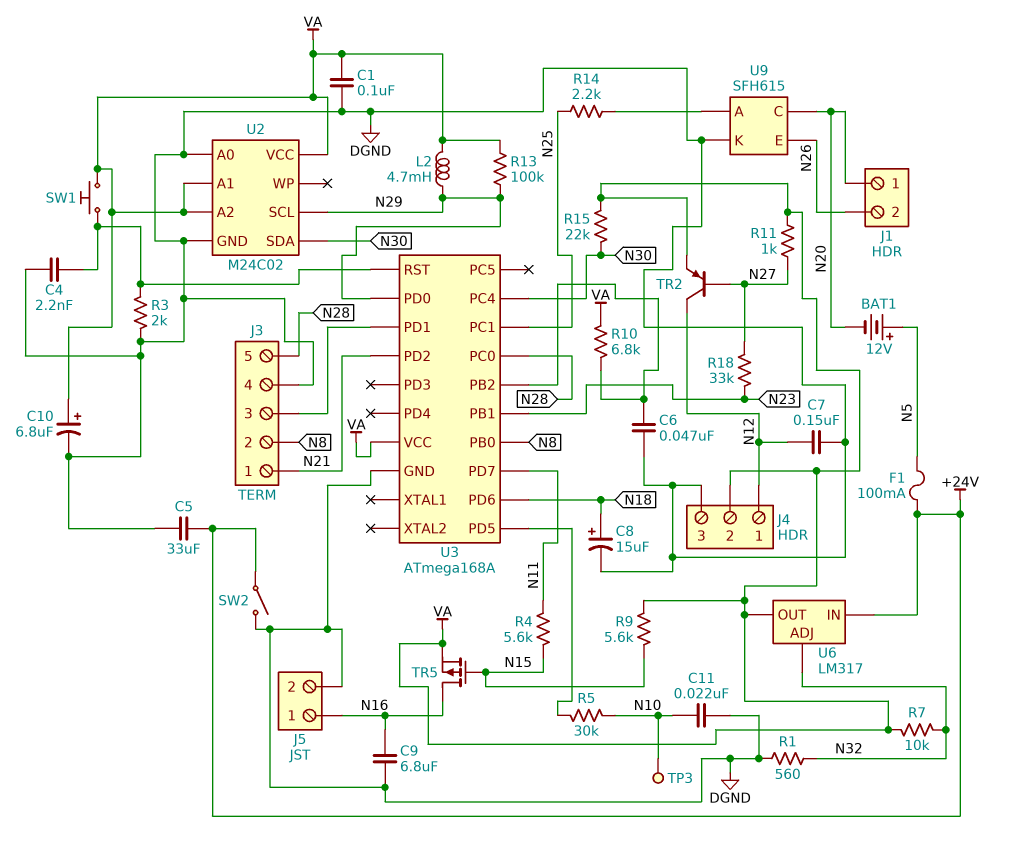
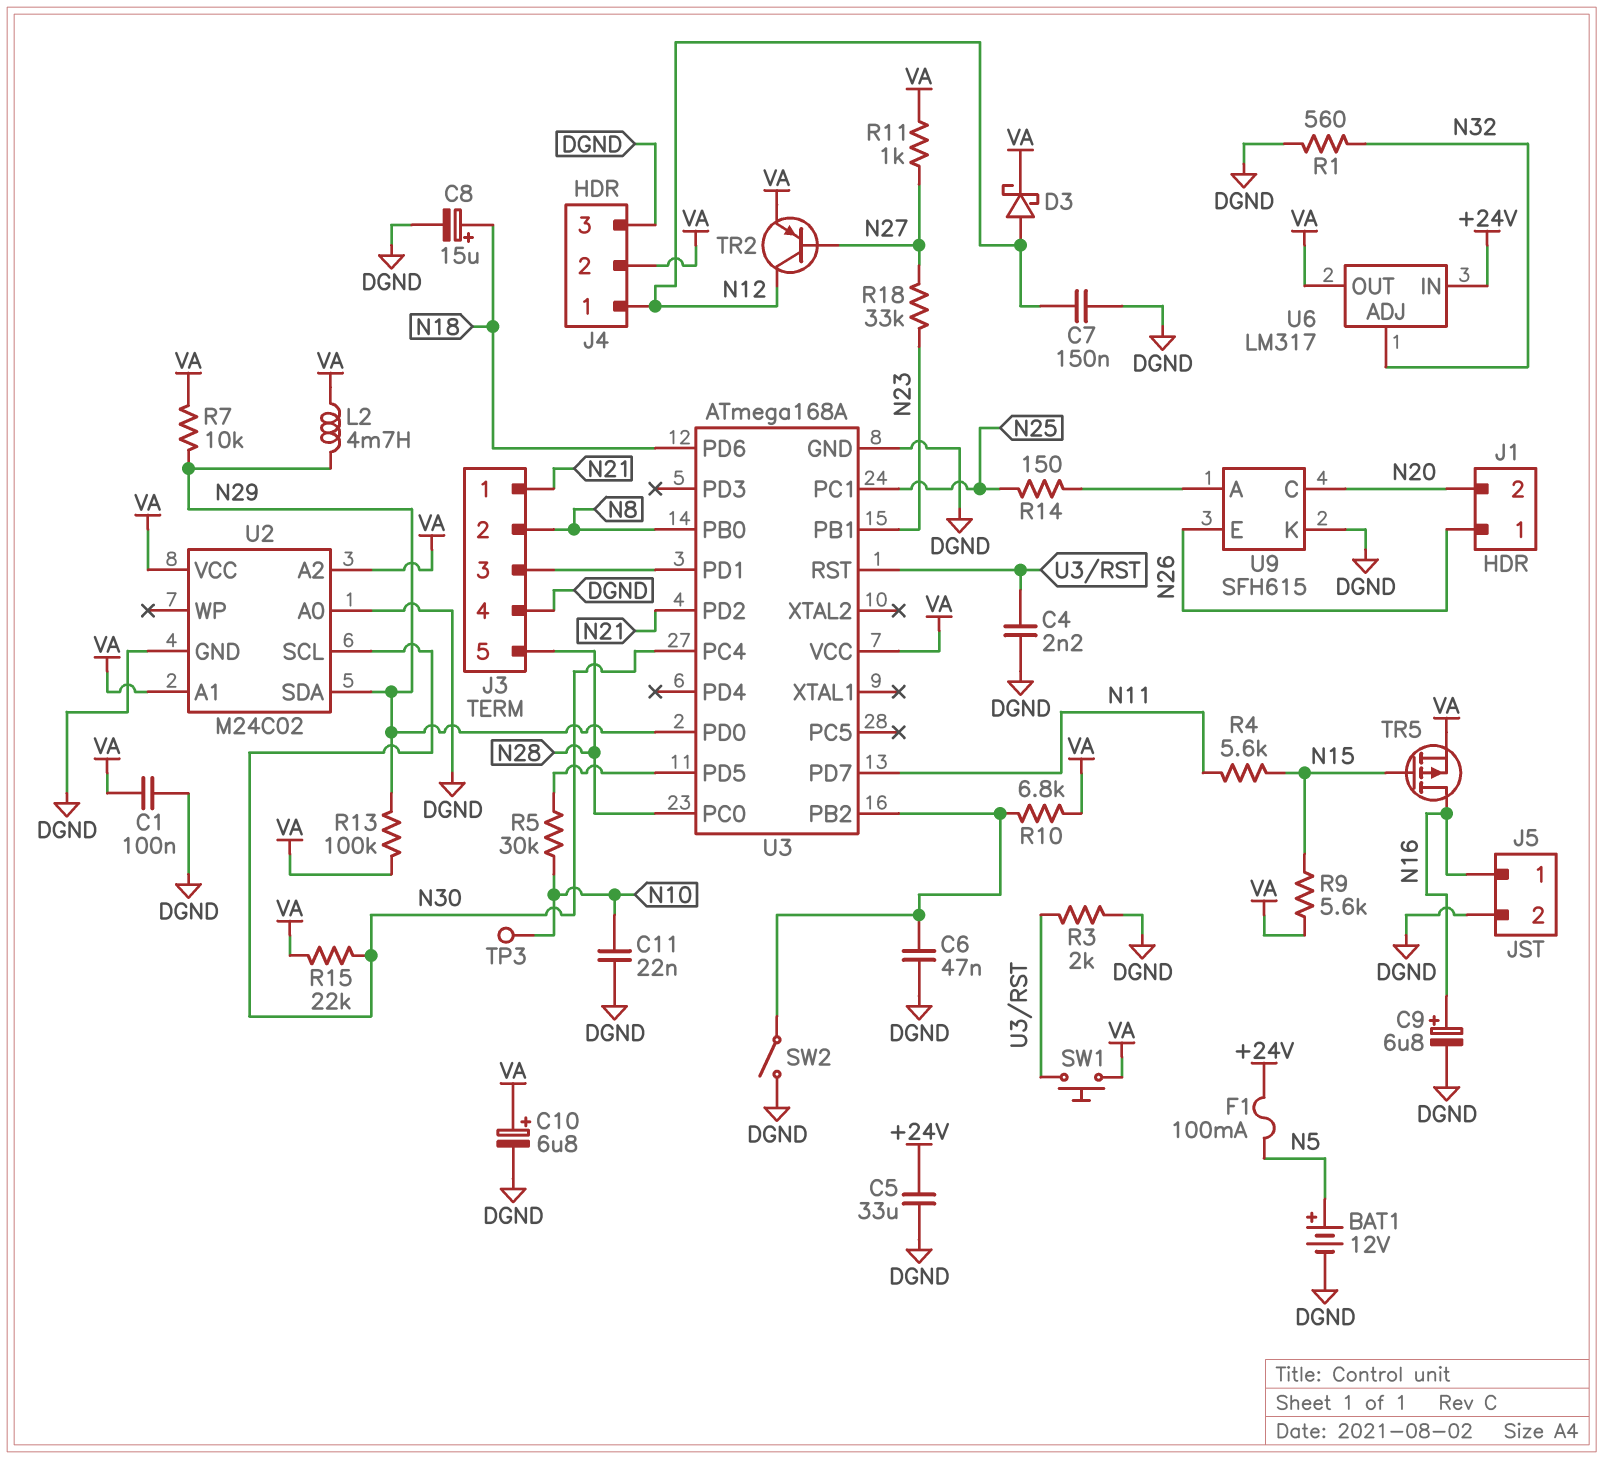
BAT1: 12V (plus N5, minus N20) -> 12V (plus N5, minus DGND)
C9: 6.8uF (DGND, N16) -> 6.8uF (plus N16, minus DGND)
D3: none -> schottky (A N12, K VA)
J1 pin 1: N20 -> N26
J1 pin 2: N26 -> N20
R7: 10k (N32, VA) -> 10k (N29, VA)
R14: 2.2k (N25, U9/A) -> 150 (N25, U9/A)
SW2: switch (+24V, DGND) -> switch (DGND, U3/PB2)
U2 pin SCL: N29 -> N30
U2 pin SDA: N30 -> N29

